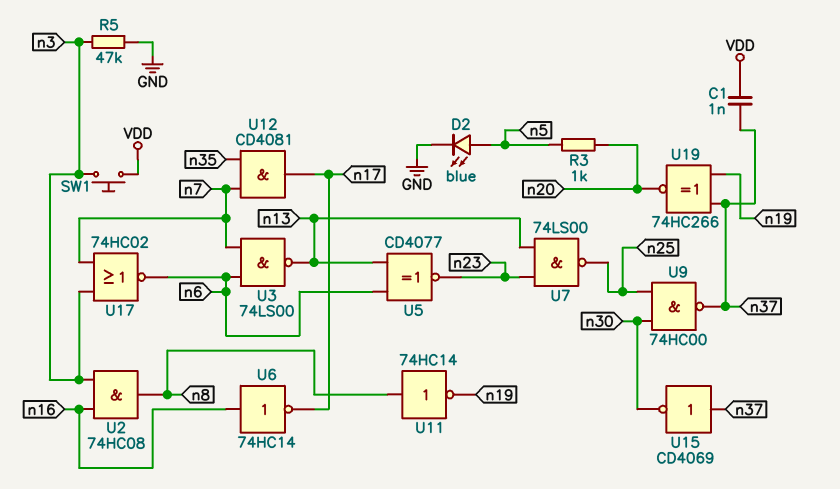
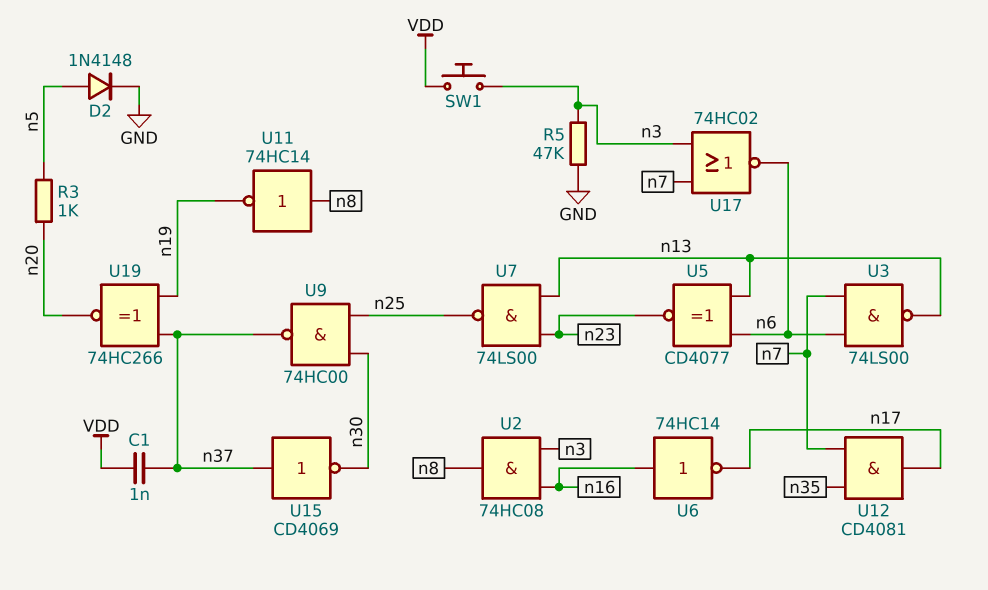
D2: LED blue (A n5, K GND) -> diode 1N4148 (A n5, K GND)

